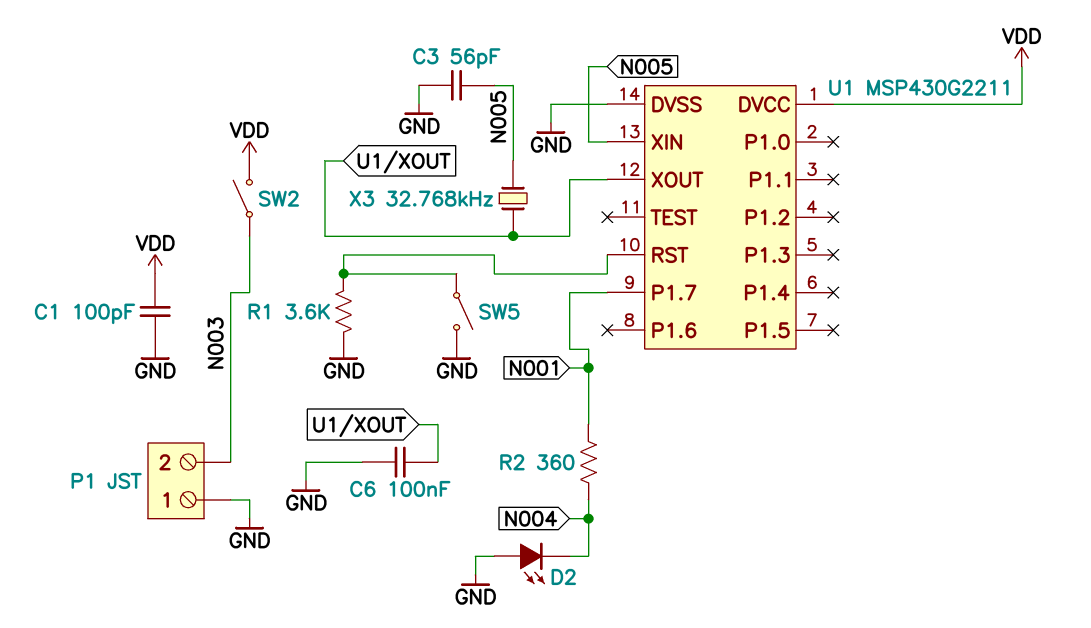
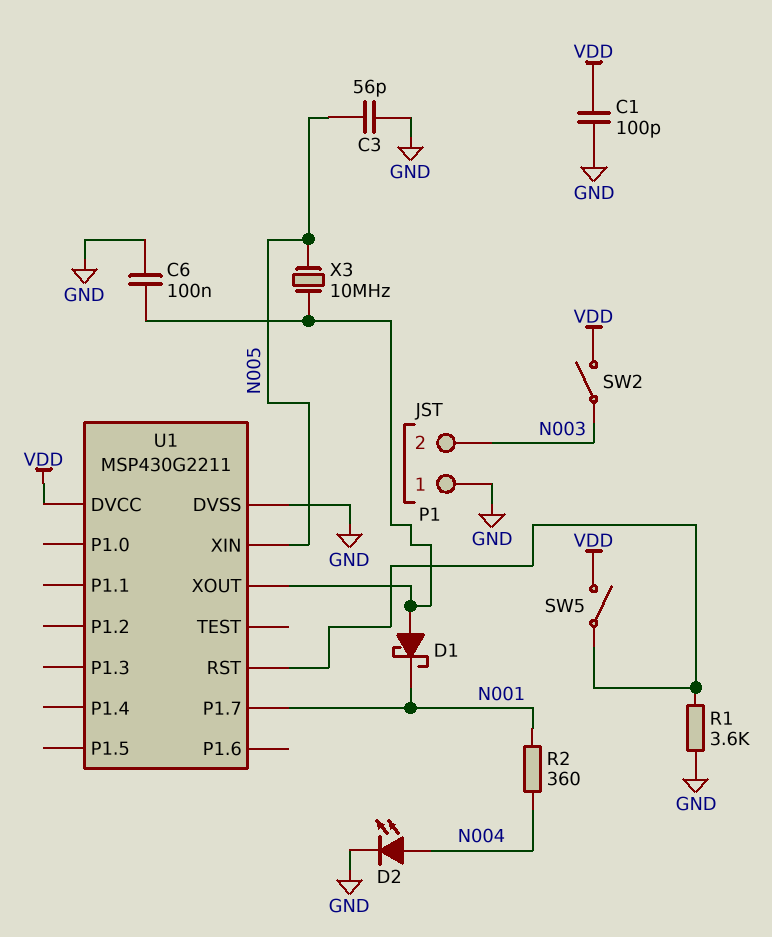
D1: none -> schottky (A U1/XOUT, K N001)
D2: LED (A GND, K N004) -> LED (A N004, K GND)
SW5: switch (GND, U1/RST) -> switch (U1/RST, VDD)
X3: 32.768kHz (N005, U1/XOUT) -> 10MHz (N005, U1/XOUT)

